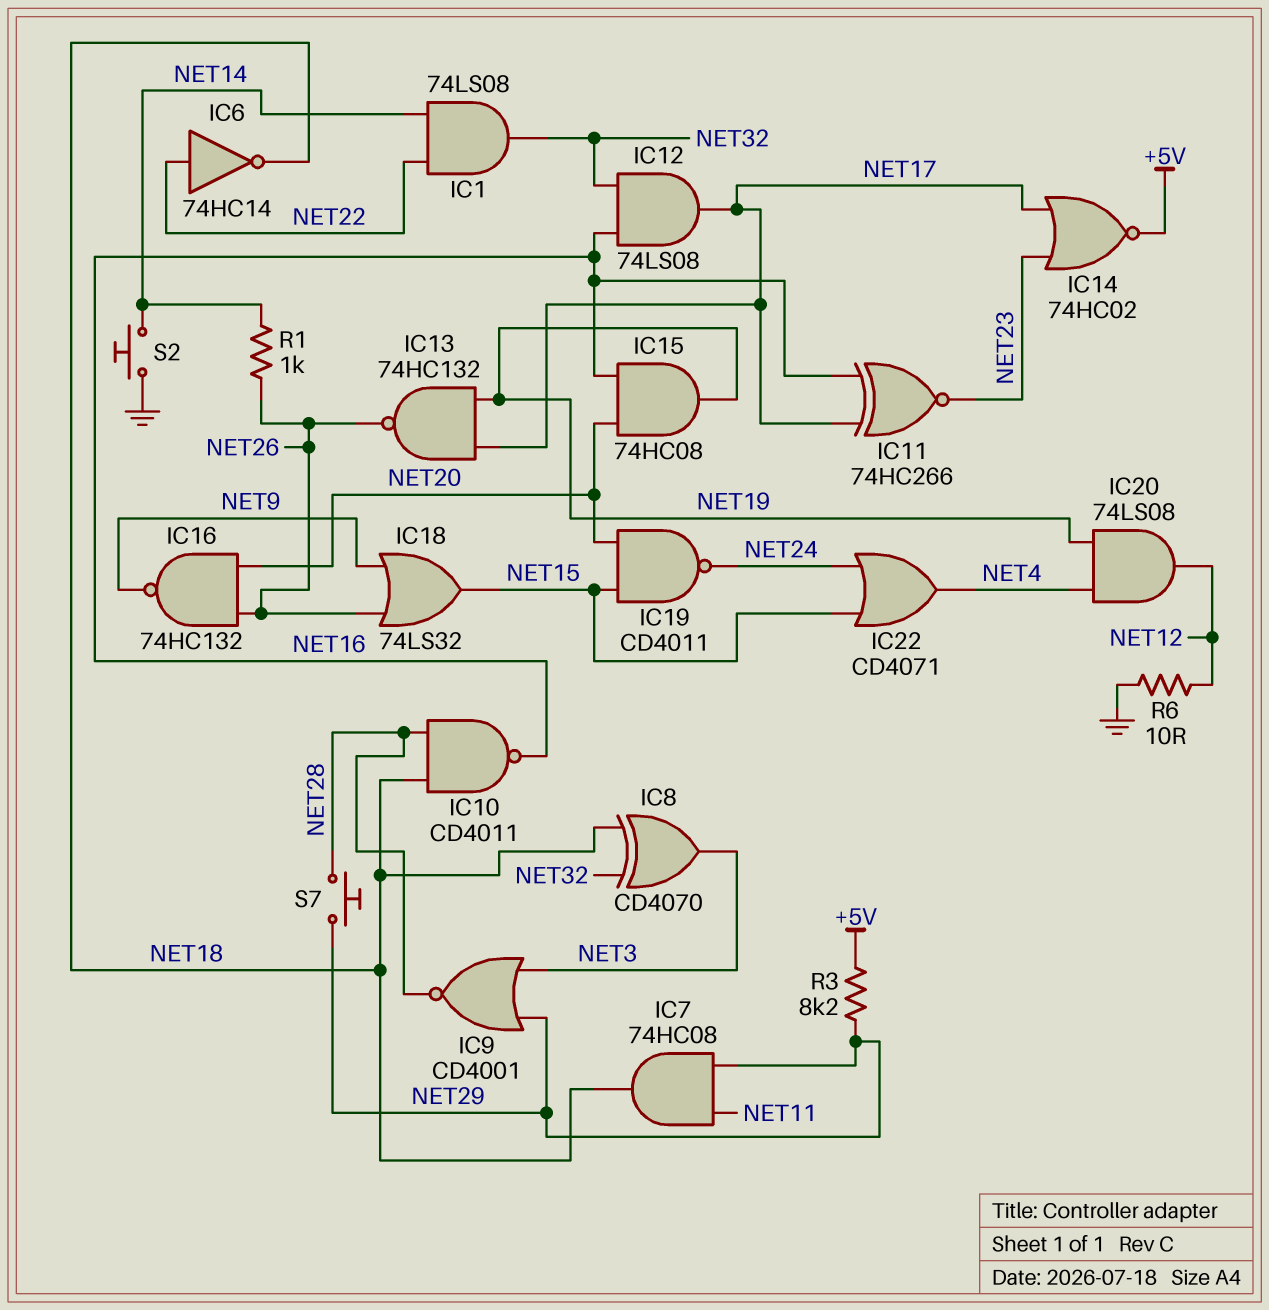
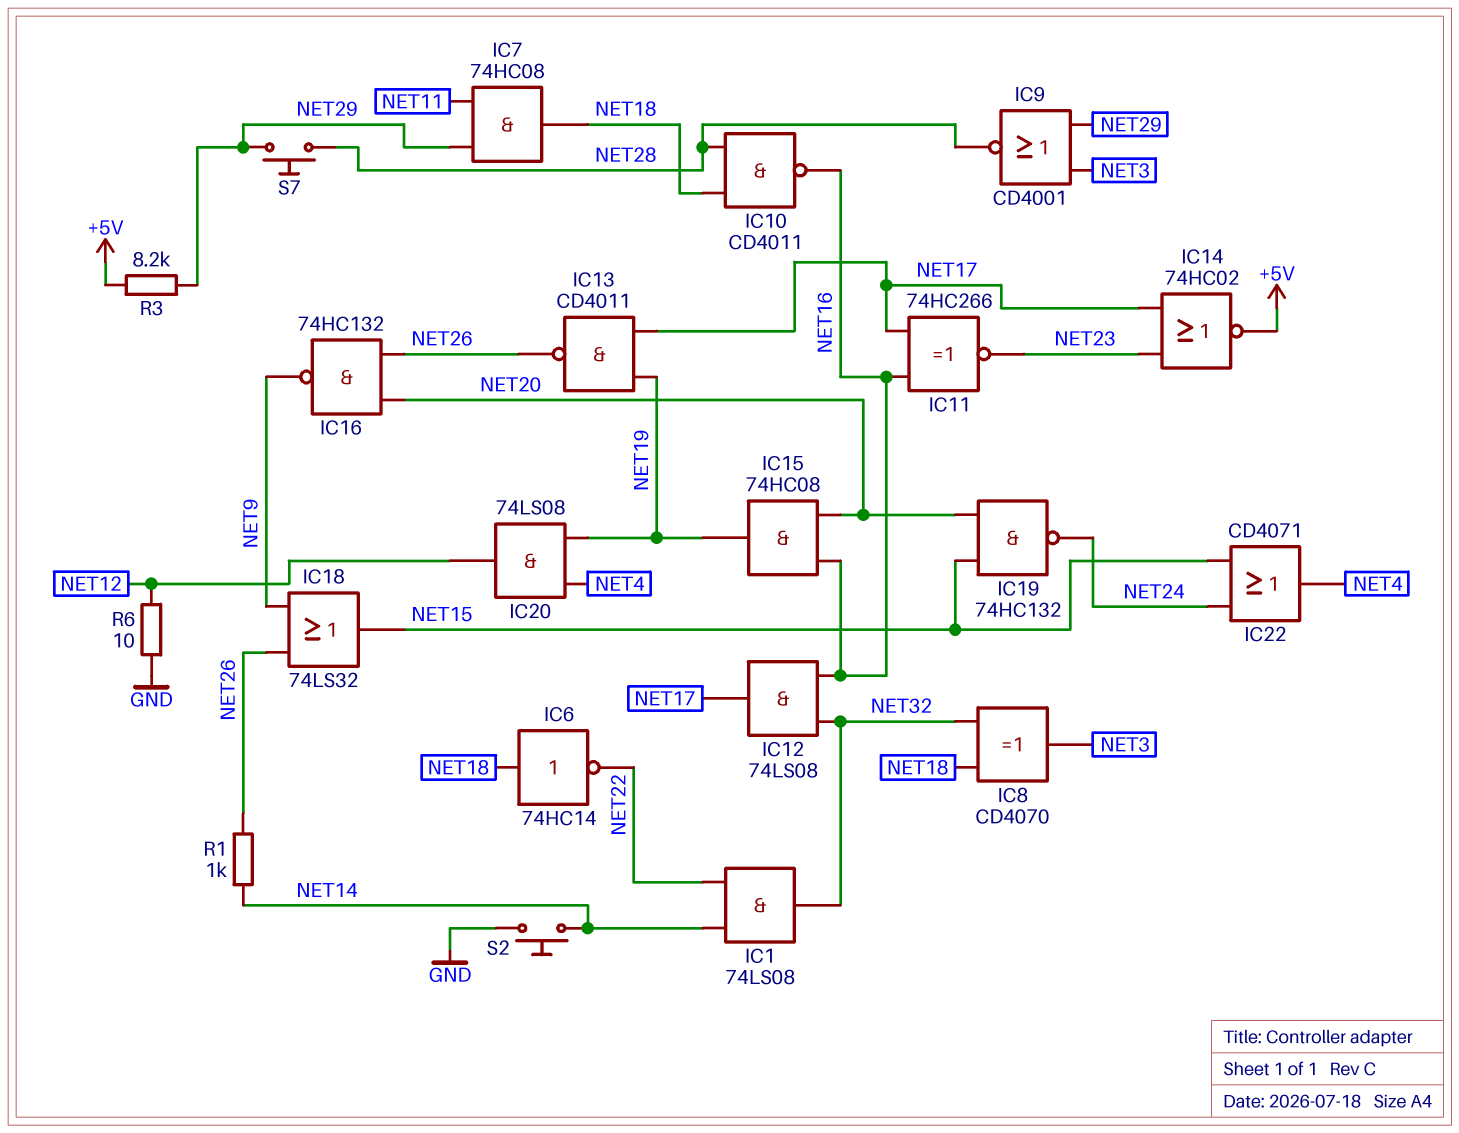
IC6: NOT 74HC14 (in NET22, out NET18) -> NOT 74HC14 (in NET18, out NET22)
IC13: NAND 74HC132 (in NET17, in NET19, out NET26) -> NAND CD4011 (in NET17, in NET19, out NET26)
IC19: NAND CD4011 (in NET15, in NET20, out NET24) -> NAND 74HC132 (in NET15, in NET20, out NET24)

